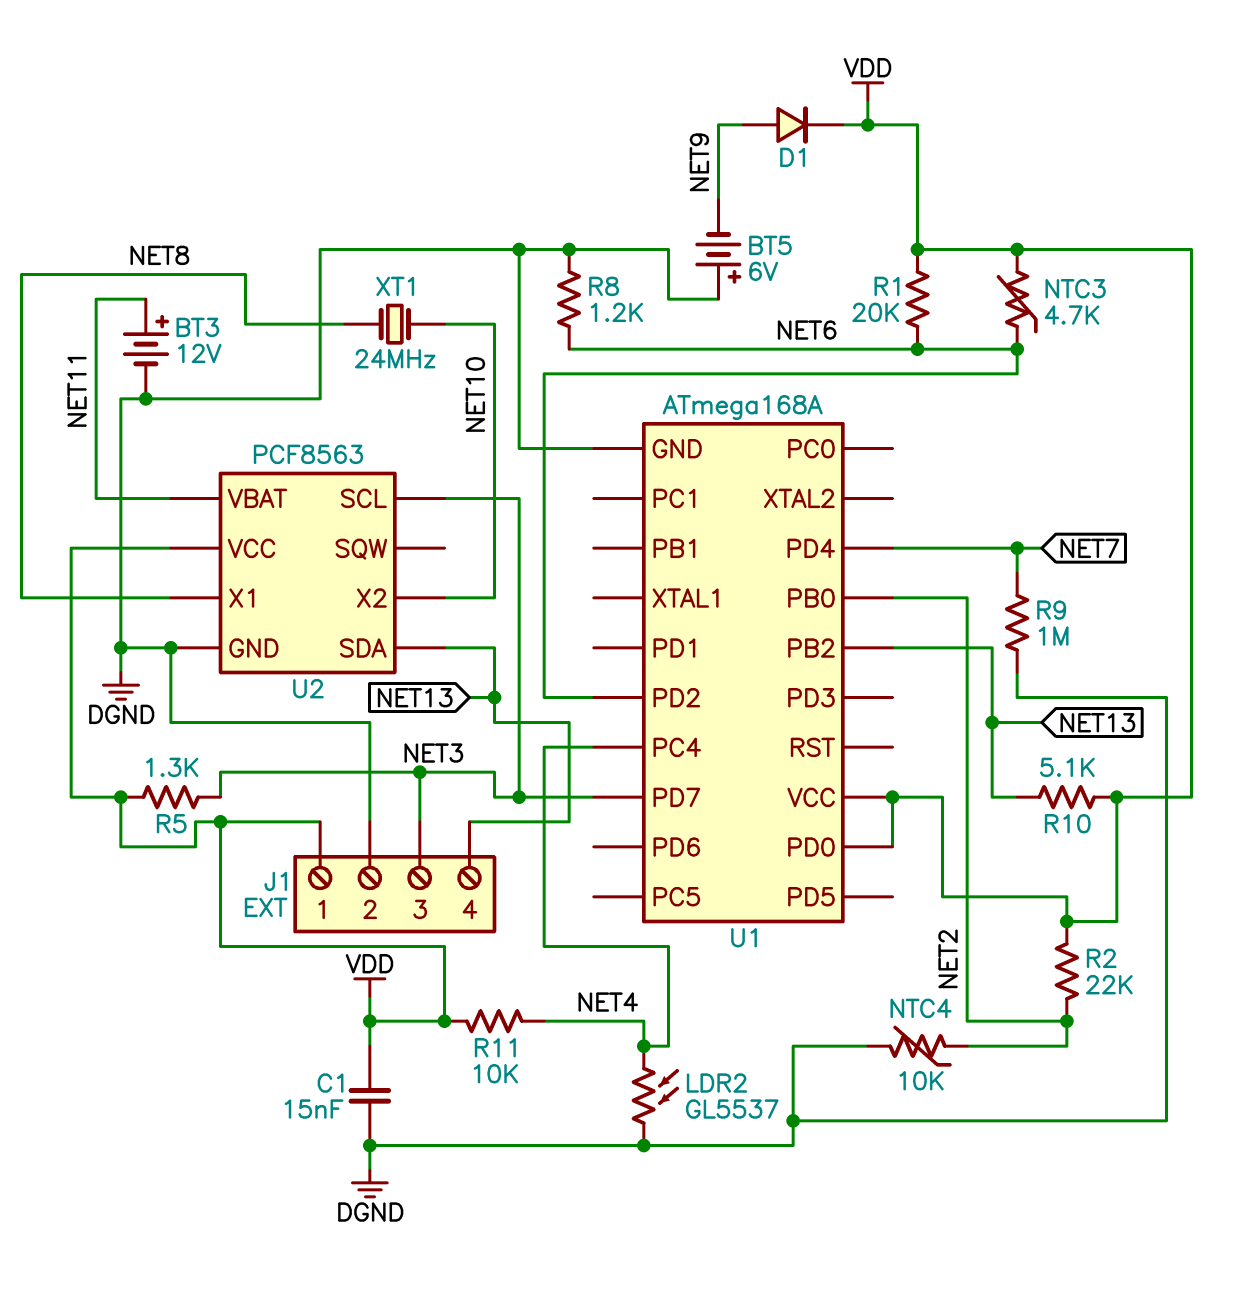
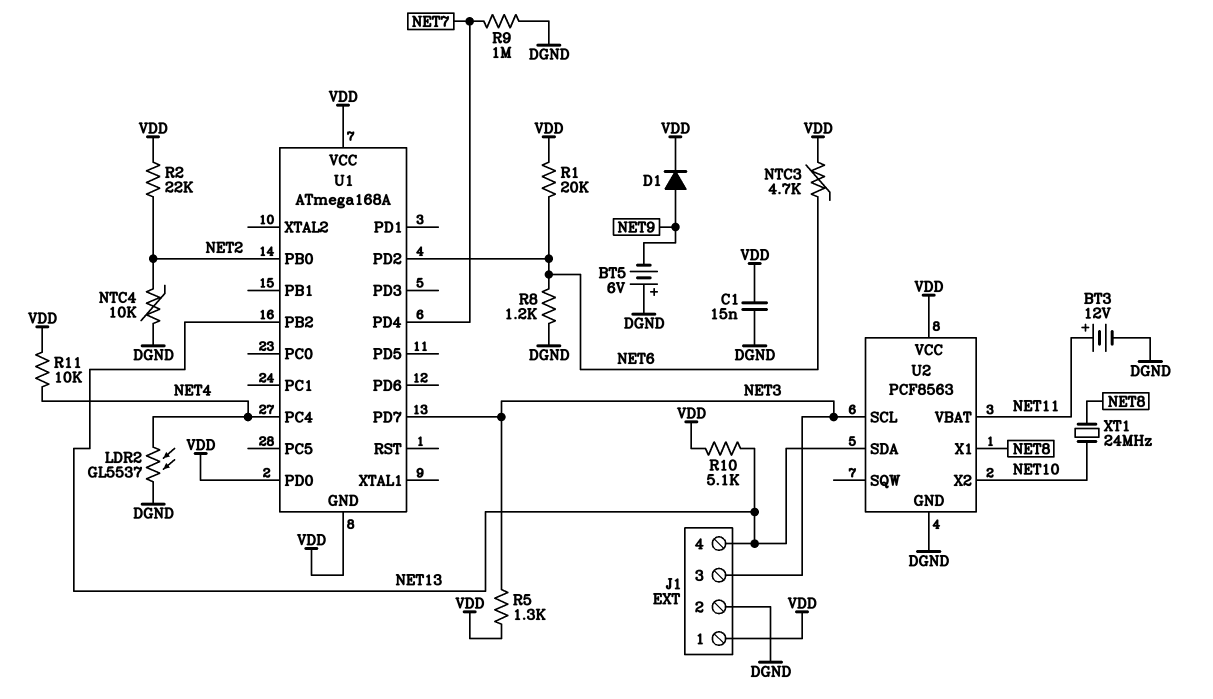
U1 pin GND: DGND -> VDD

